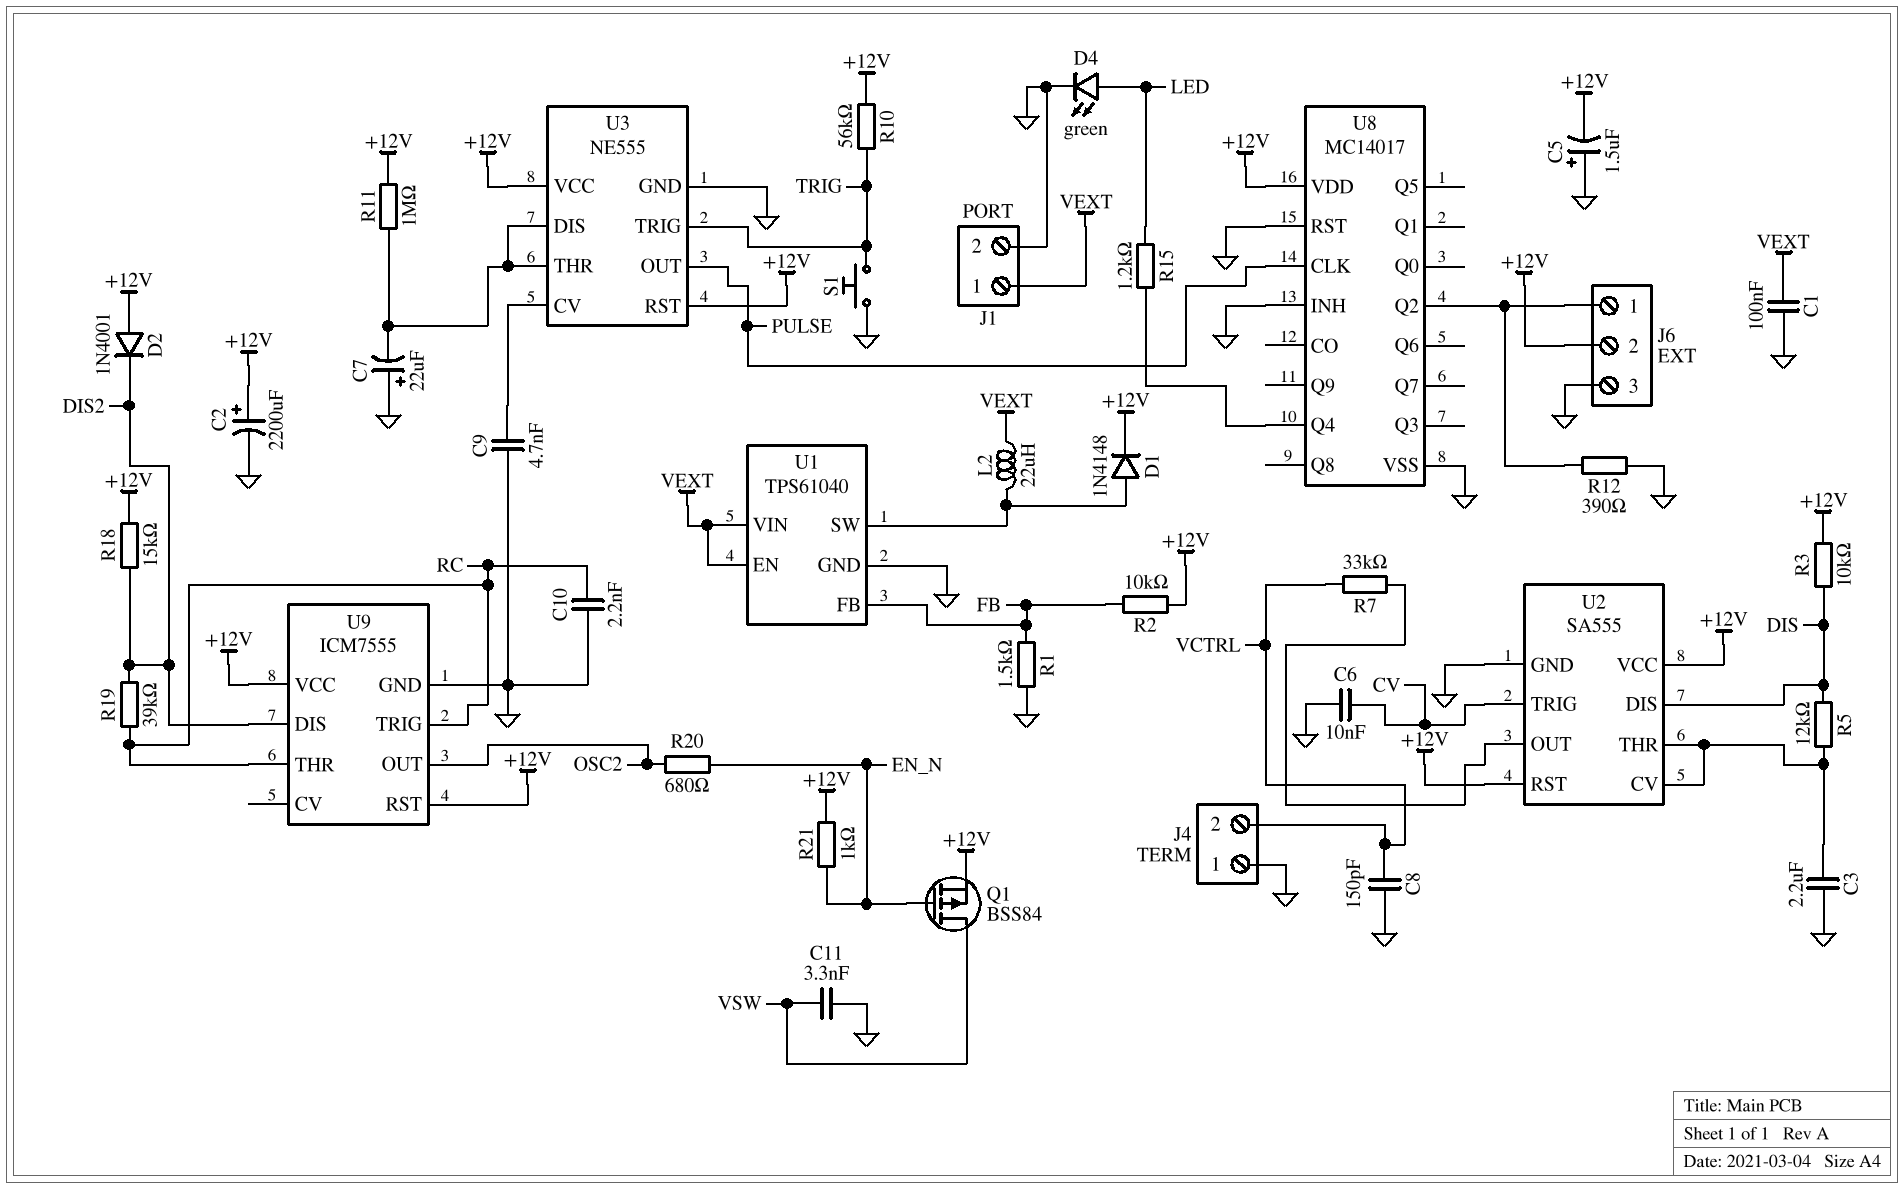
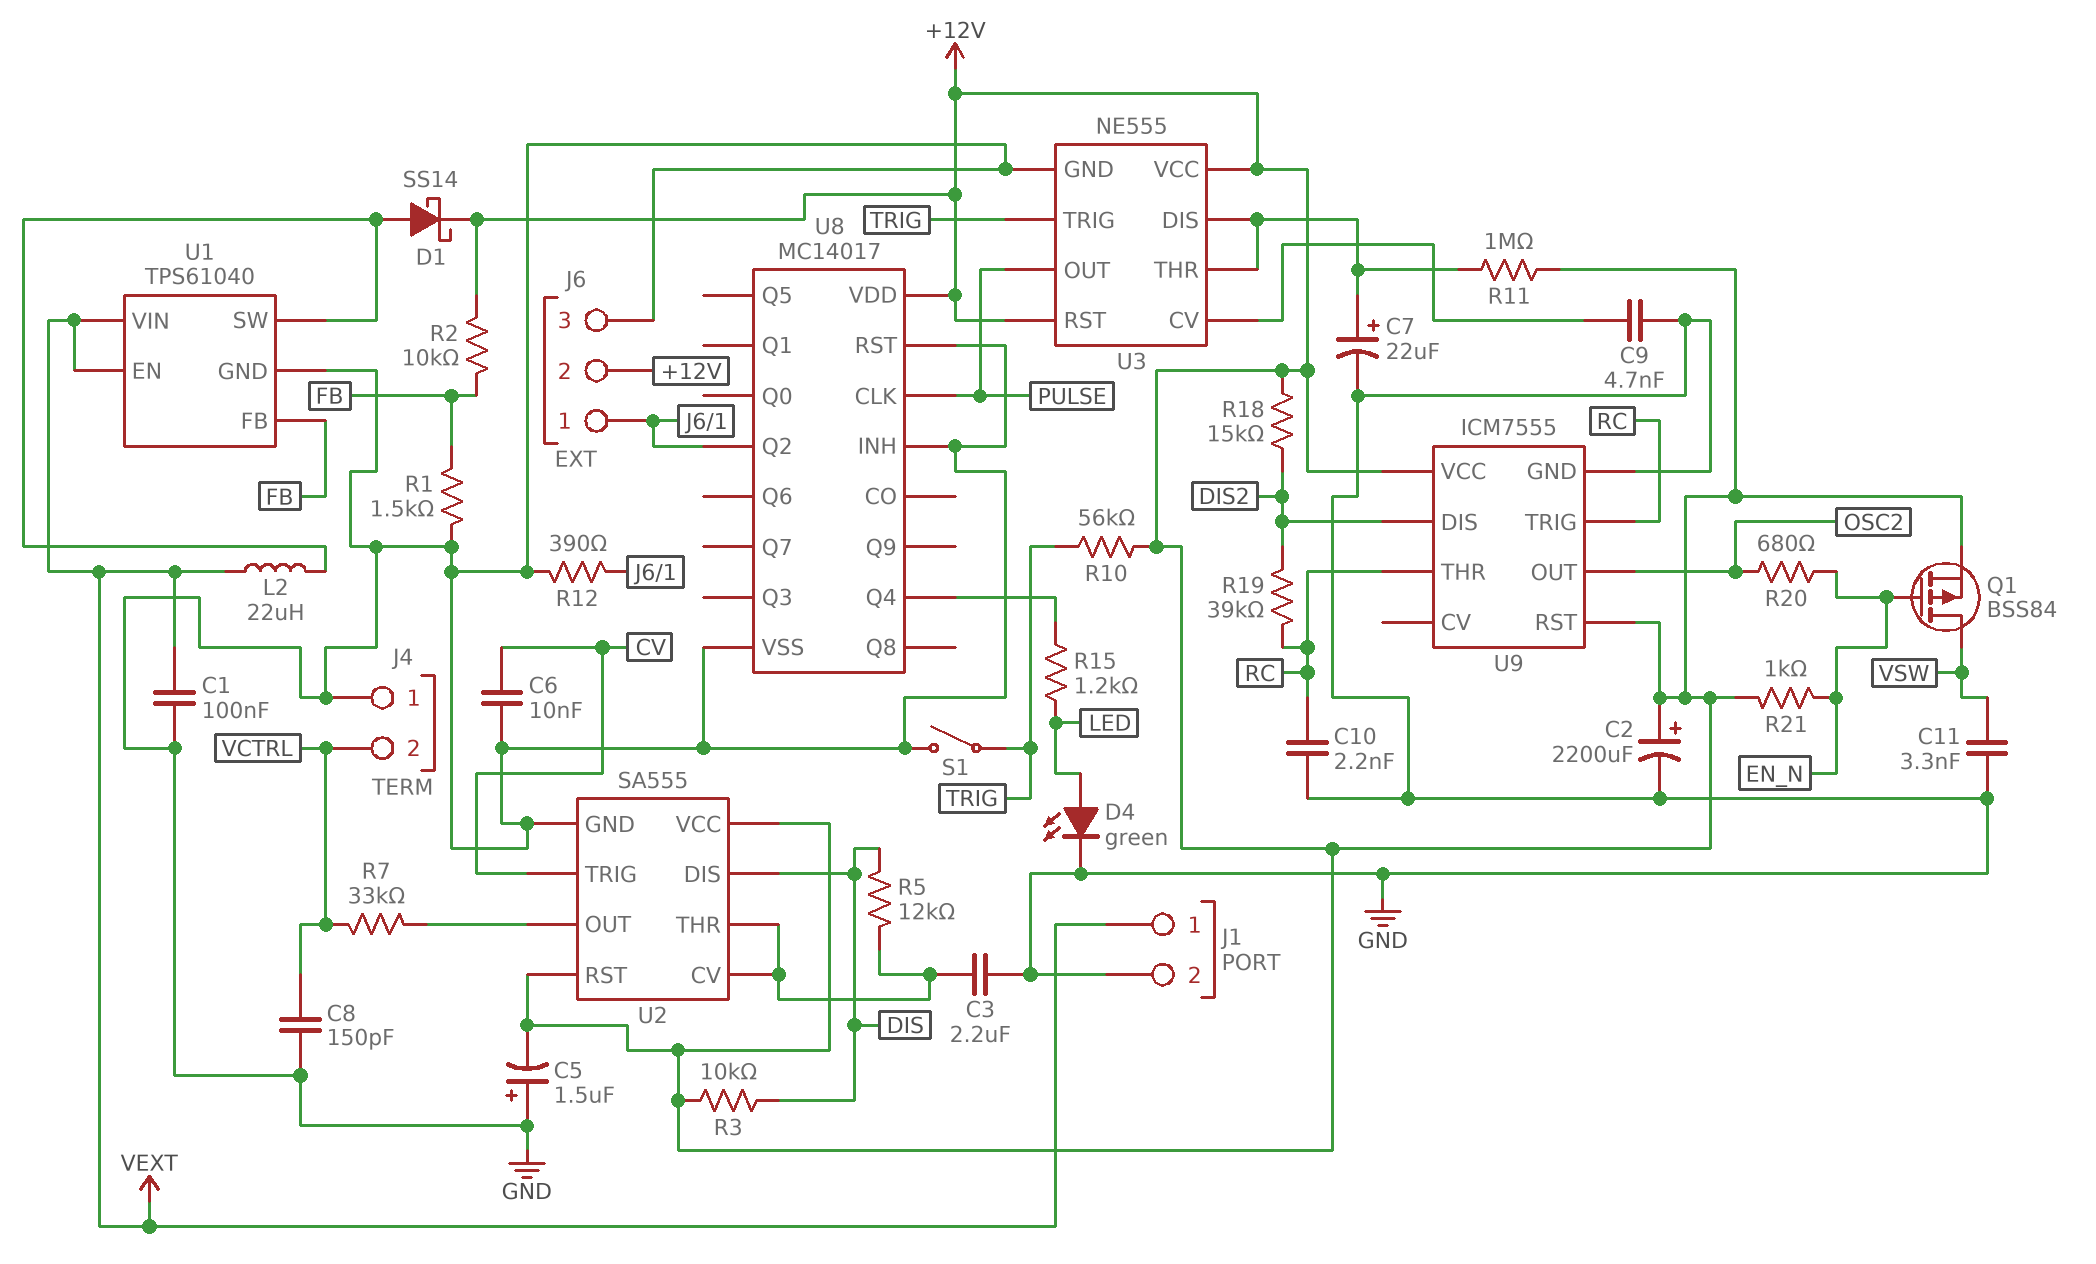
C7: 22uF (plus GND, minus U3/DIS) -> 22uF (plus U3/DIS, minus GND)
D1: diode 1N4148 (A U1/SW, K +12V) -> schottky SS14 (A U1/SW, K +12V)
D2: diode 1N4001 (A +12V, K DIS2) -> none
S1: button (GND, TRIG) -> switch (GND, TRIG)

